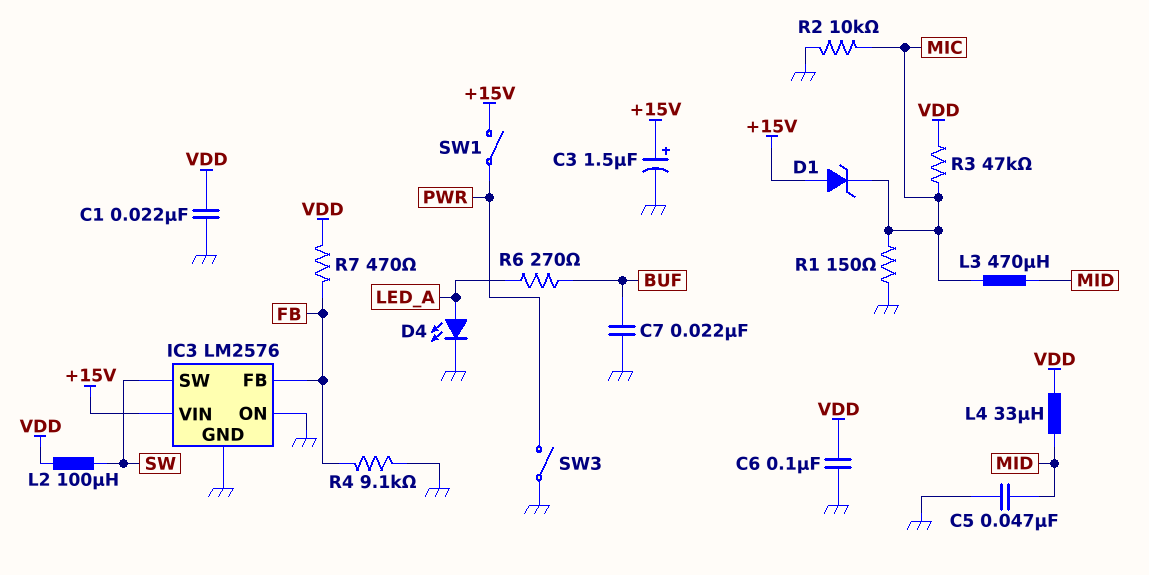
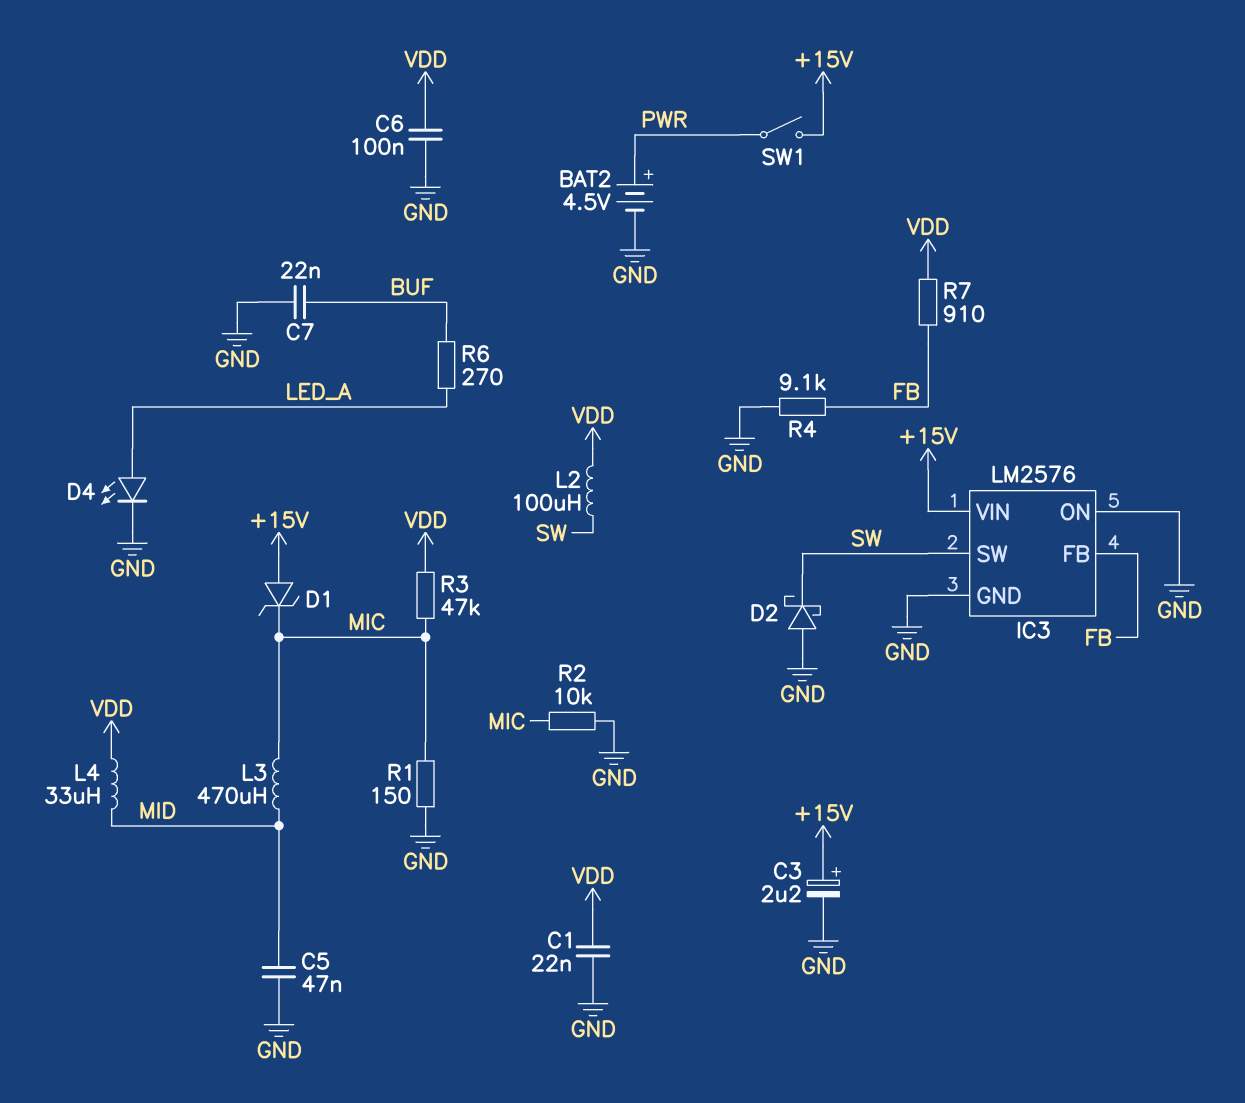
BAT2: none -> 4.5V (plus PWR, minus GND)
C3: 1.5uF (plus +15V, minus GND) -> 2.2uF (plus +15V, minus GND)
D2: none -> schottky (A GND, K SW)
R7: 470 (FB, VDD) -> 910 (FB, VDD)
SW3: switch (GND, PWR) -> none

